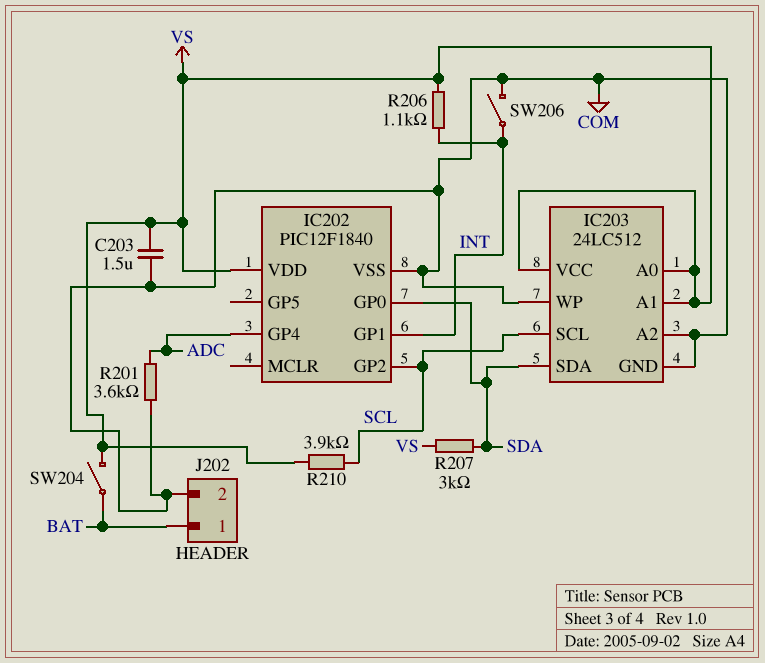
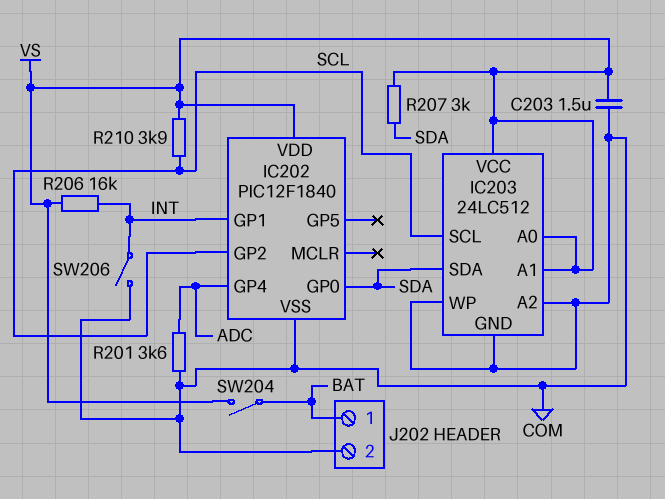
R206: 1.1k (INT, VS) -> 16k (INT, VS)

